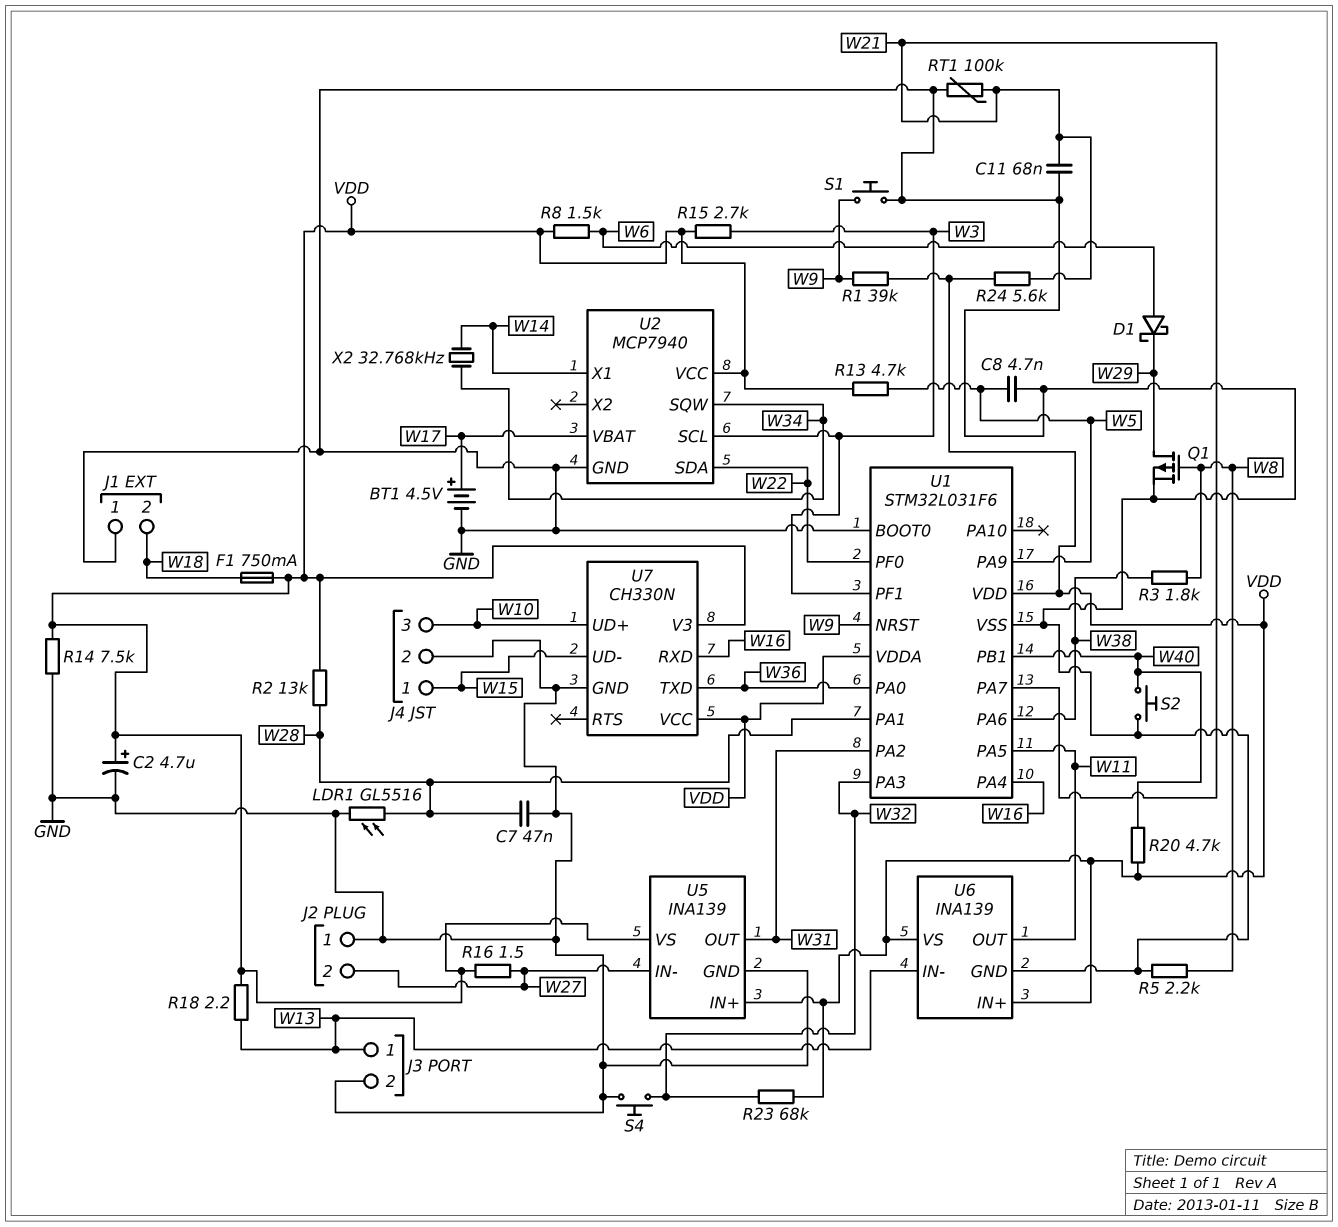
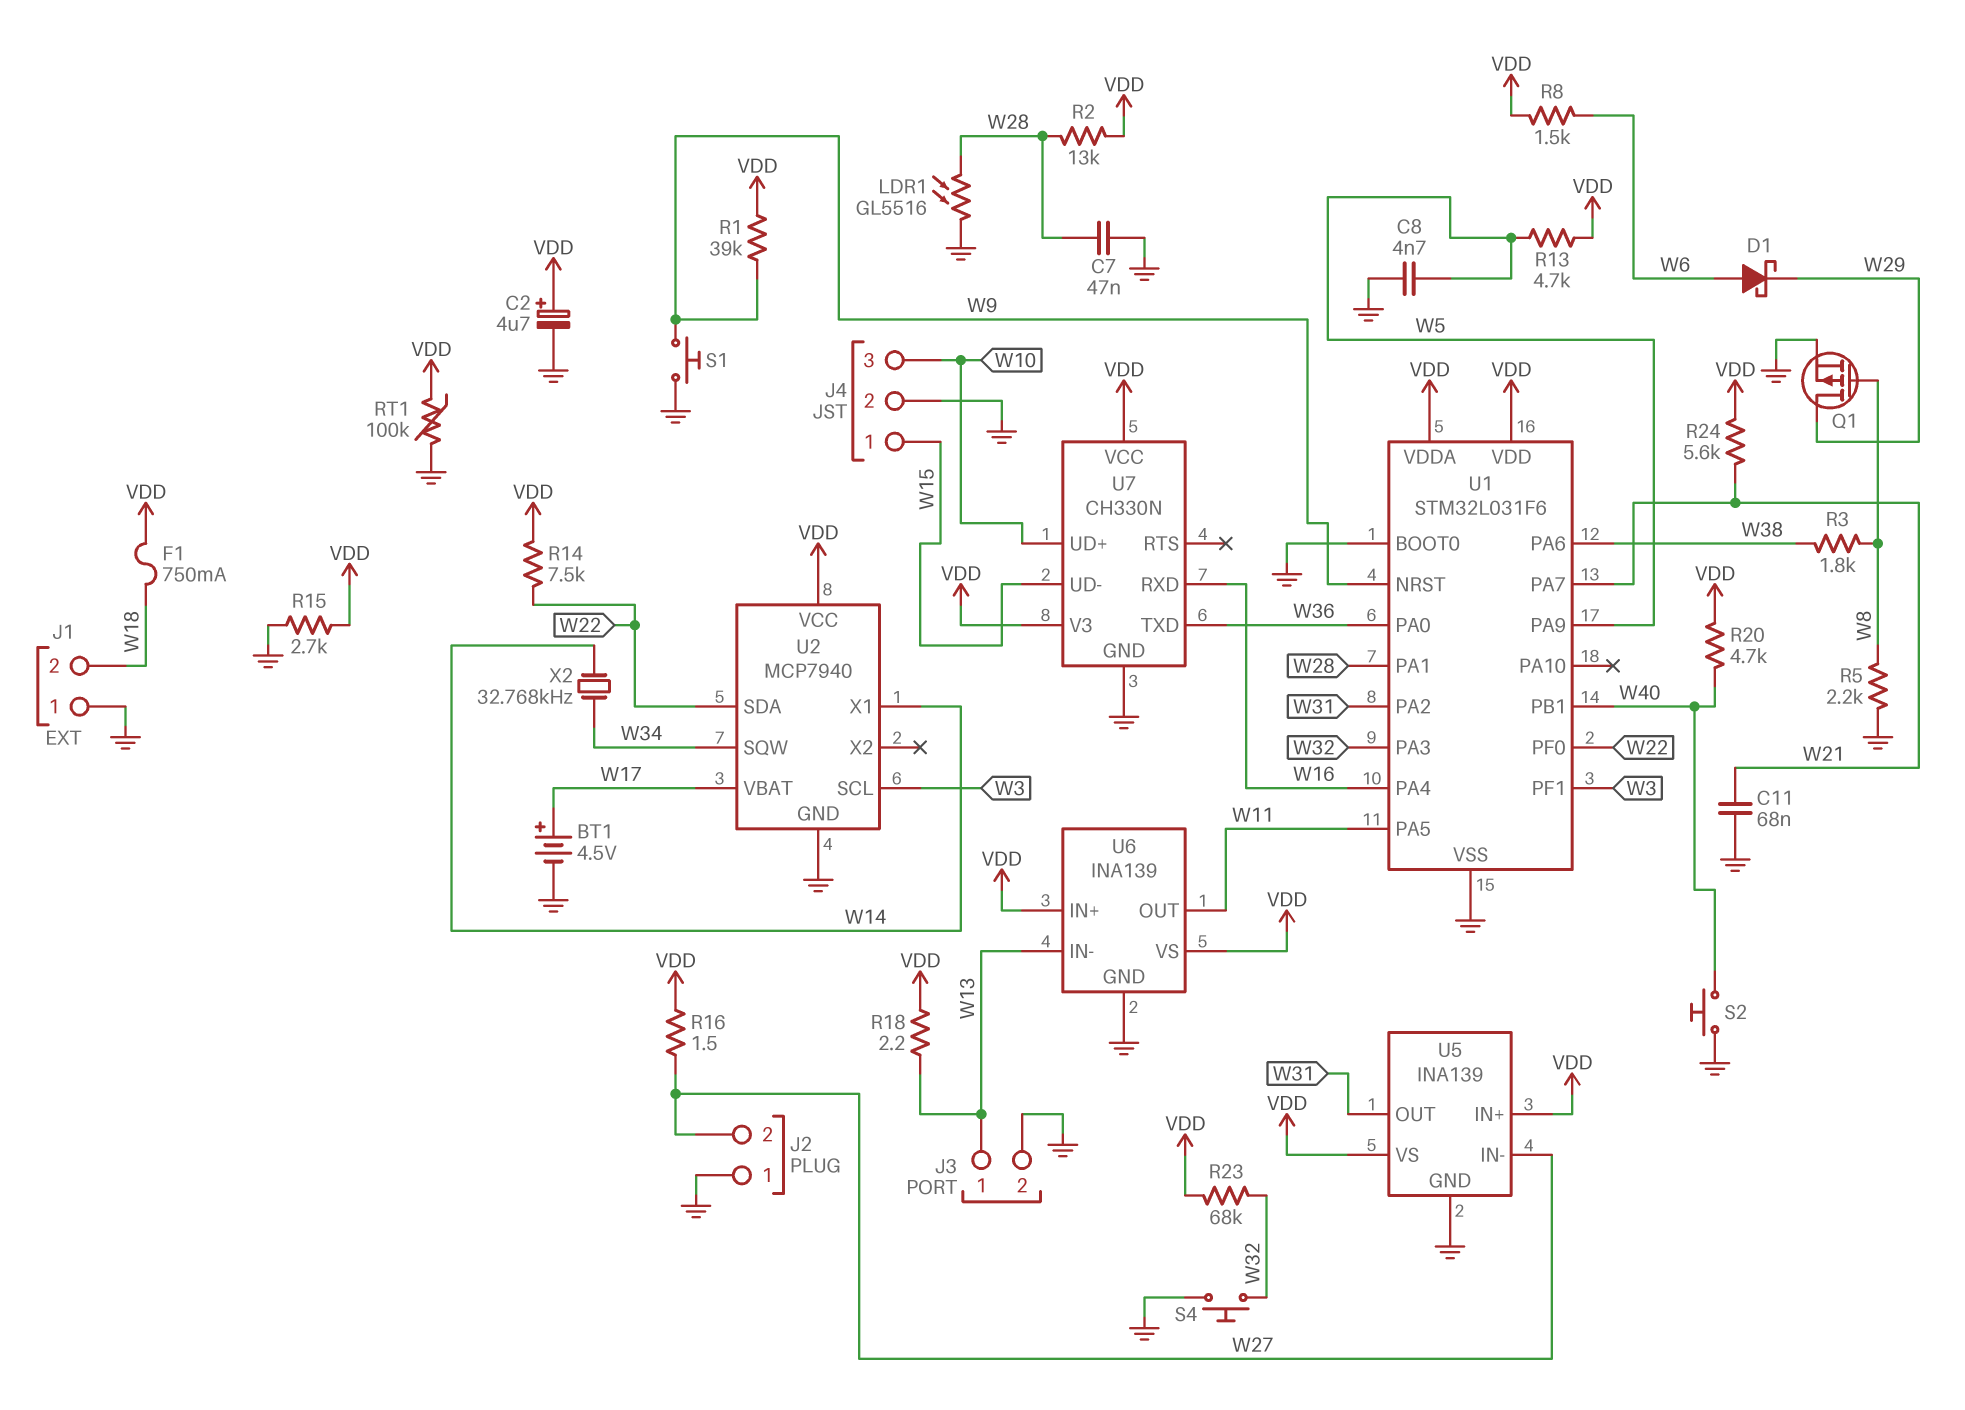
R14: 7.5k (GND, VDD) -> 7.5k (VDD, W22)
R15: 2.7k (VDD, W3) -> 2.7k (GND, VDD)
RT1: 100k (GND, W21) -> 100k (GND, VDD)

